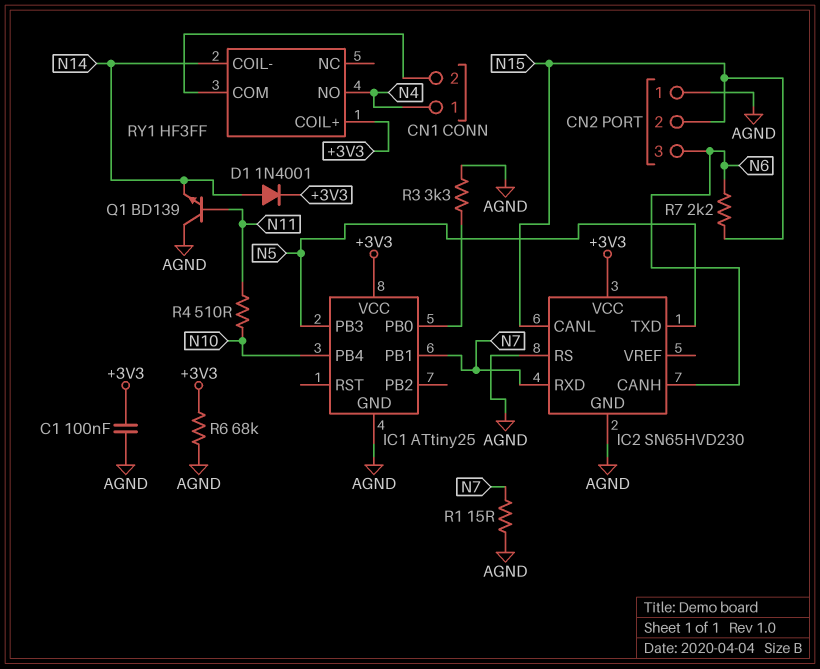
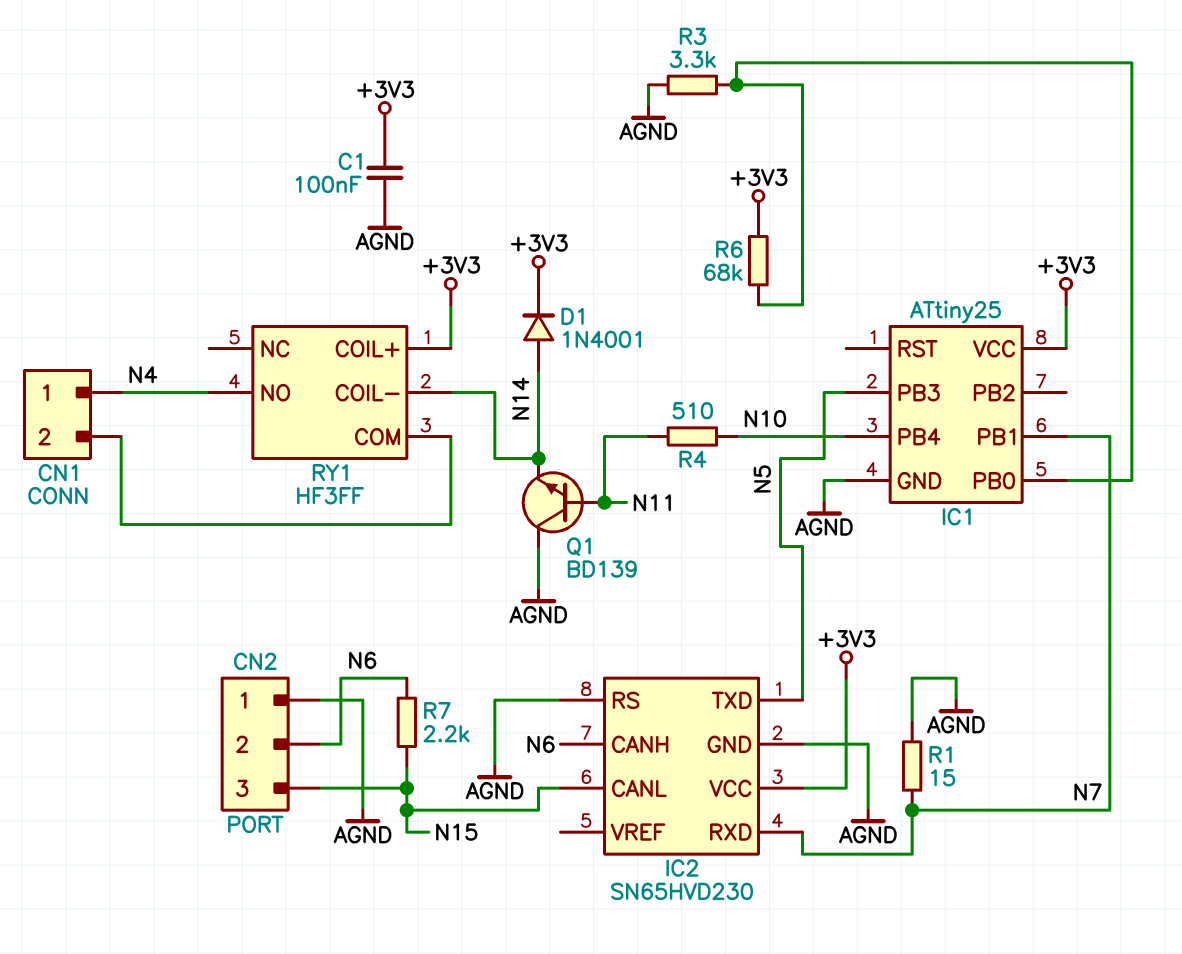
CN2 pin 2: N15 -> N6
CN2 pin 3: N6 -> N15
R6: 68k (+3V3, AGND) -> 68k (+3V3, IC1/PB0)

